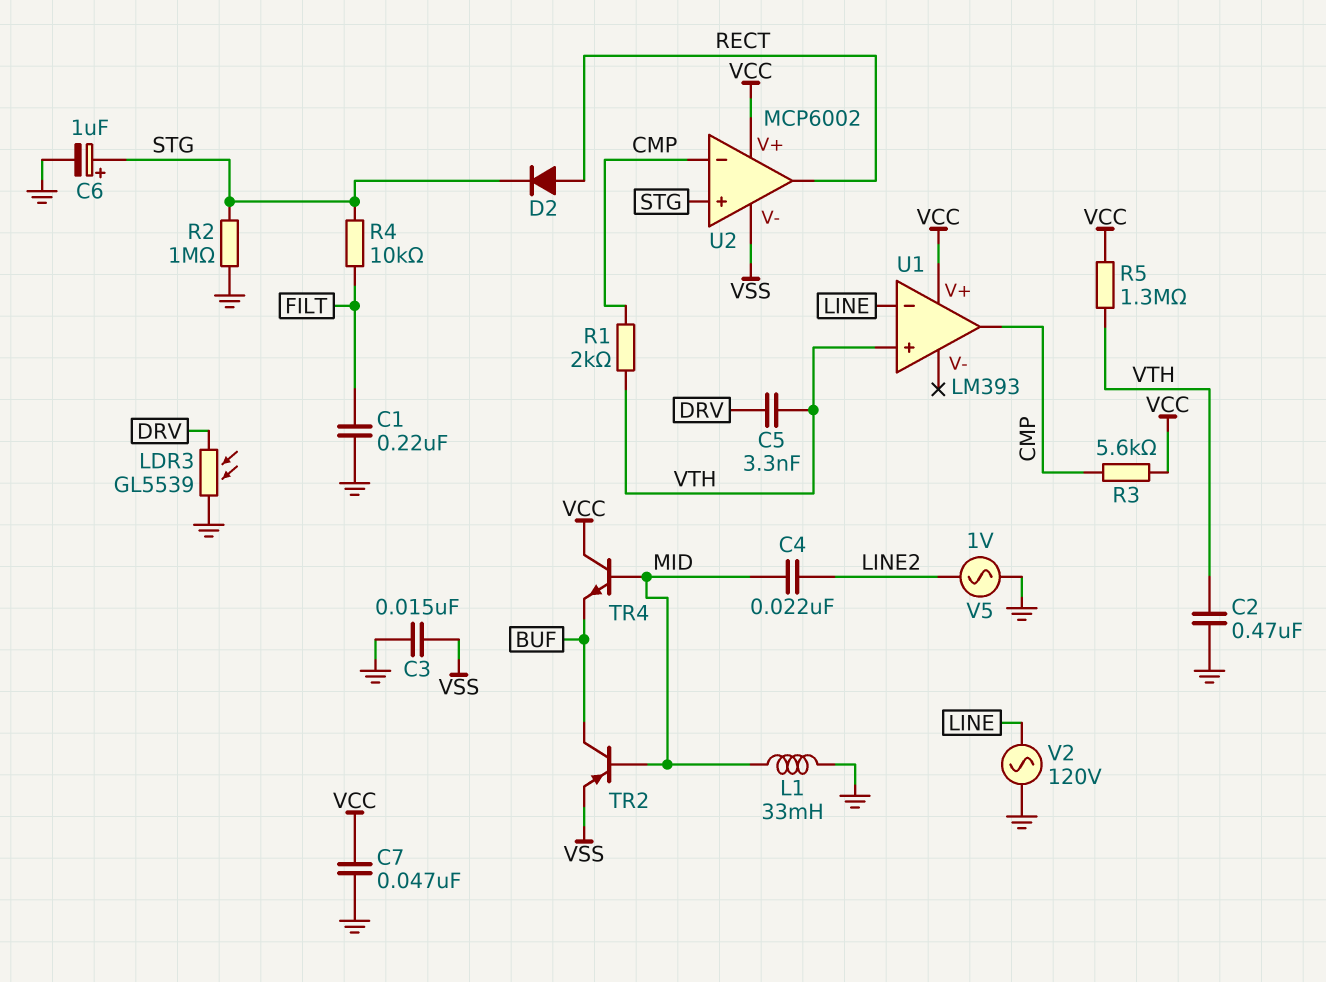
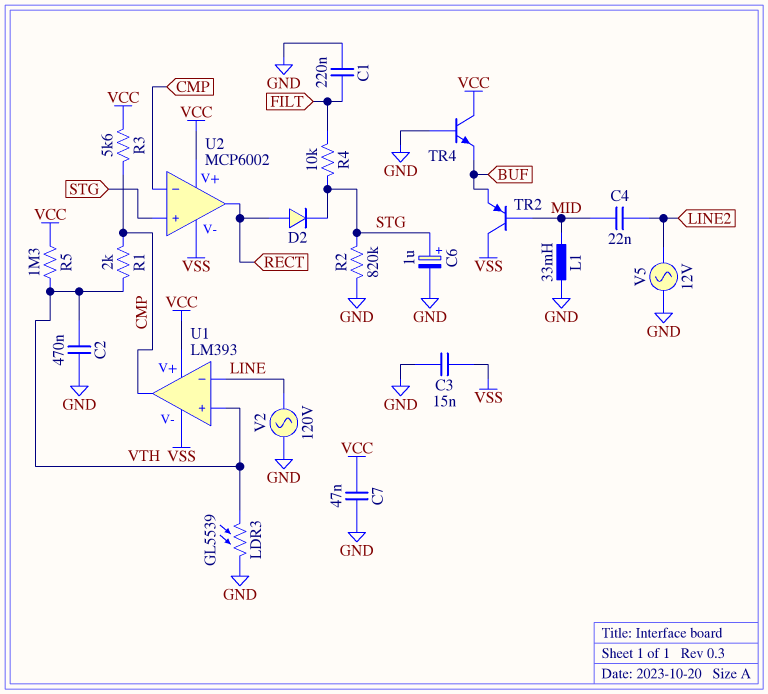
C5: 3.3nF (DRV, VTH) -> none
LDR3: GL5539 (DRV, GND) -> GL5539 (GND, VTH)
R2: 1M (GND, STG) -> 820k (GND, STG)
TR2: PNP (B MID, C BUF, E VSS) -> PNP (B MID, C VSS, E BUF)
TR4: NPN (B MID, C VCC, E BUF) -> NPN (B GND, C VCC, E BUF)
U1 pin V-: none -> VSS
V5: AC 1V (GND, LINE2) -> AC 12V (GND, LINE2)

